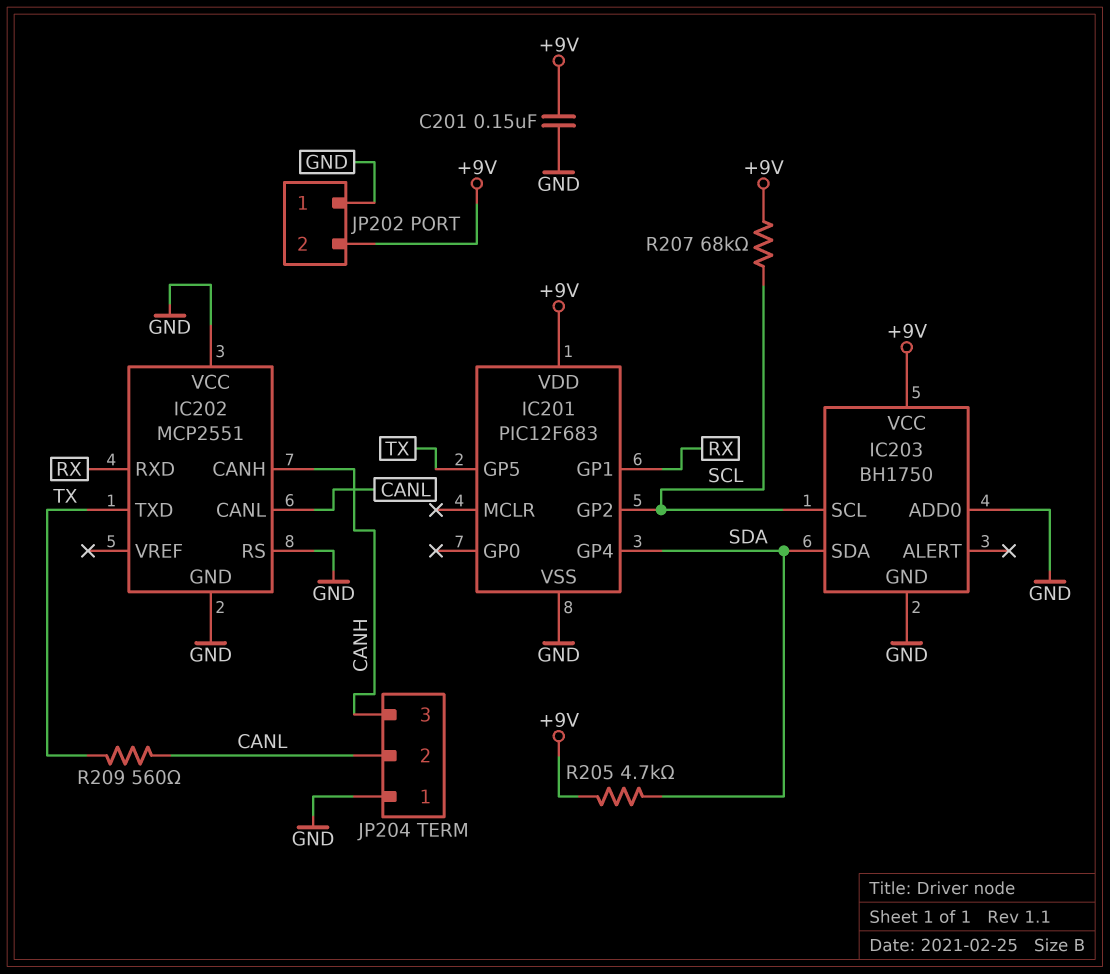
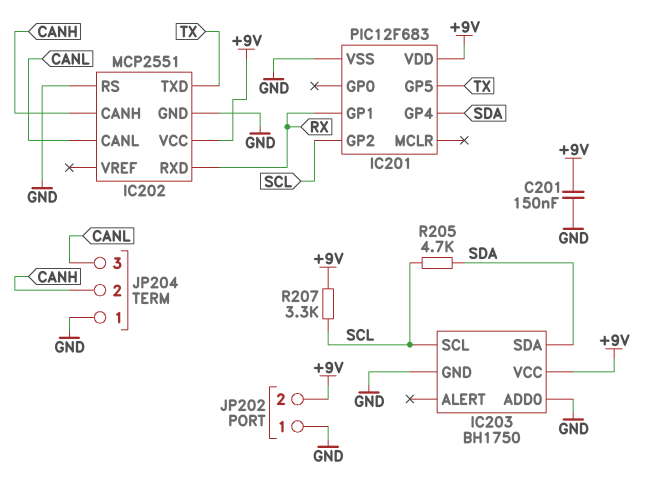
IC202 pin VCC: GND -> +9V
JP204 pin 2: CANL -> CANH
JP204 pin 3: CANH -> CANL
R205: 4.7k (+9V, SDA) -> 4.7k (SCL, SDA)
R207: 68k (+9V, SCL) -> 3.3k (+9V, SCL)
R209: 560 (CANL, TX) -> none

